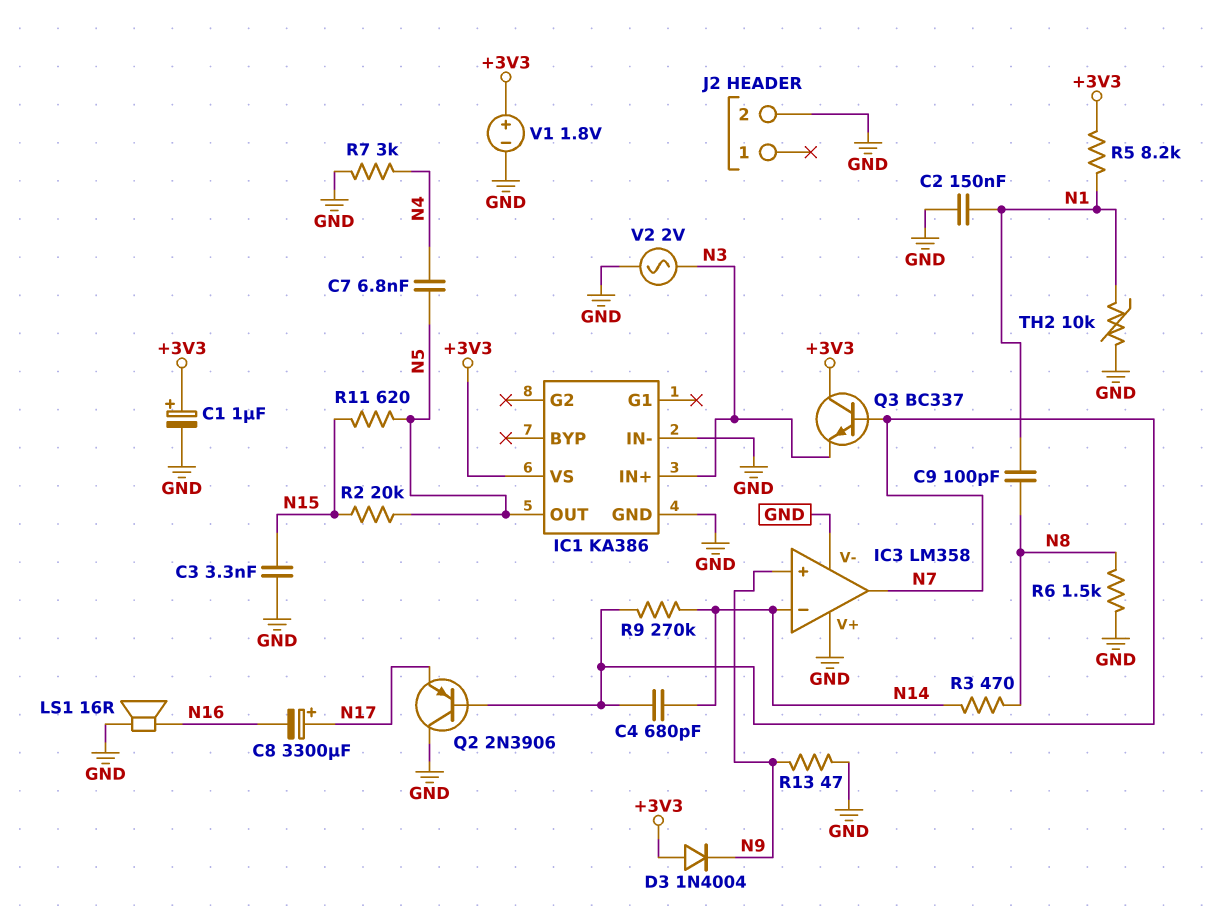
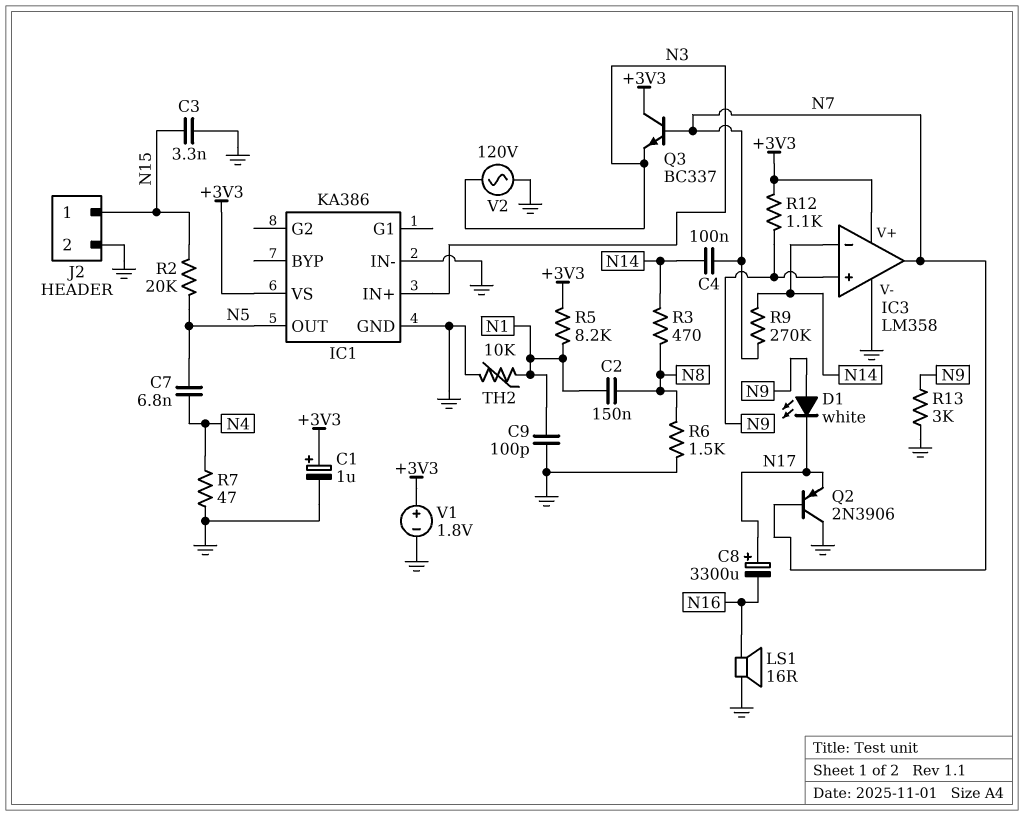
C2: 150nF (GND, N1) -> 150nF (N1, N8)
C4: 680pF (N7, N14) -> 100nF (N7, N14)
C9: 100pF (N1, N8) -> 100pF (GND, N1)
D1: none -> LED white (A N9, K N17)
D3: diode 1N4004 (A +3V3, K N9) -> none
IC3 pin V+: GND -> +3V3
J2 pin 1: none -> N15
R7: 3k (GND, N4) -> 47 (GND, N4)
R11: 620 (N5, N15) -> none
R12: none -> 1.1k (+3V3, N9)
R13: 47 (GND, N9) -> 3k (GND, N9)
V2: AC 2V (GND, N3) -> AC 120V (GND, N3)

